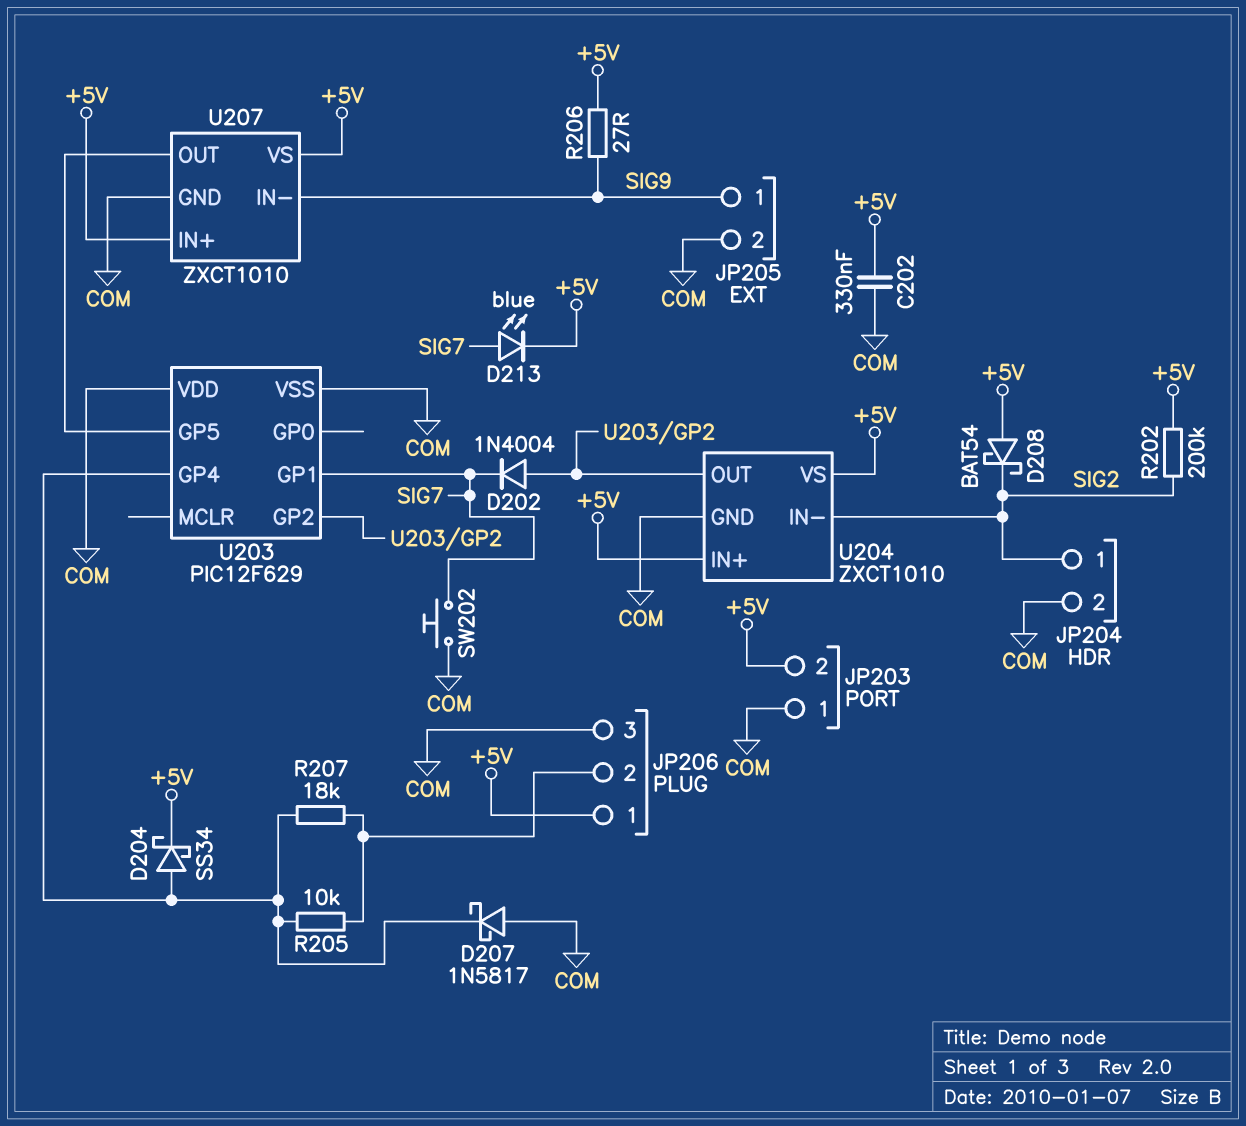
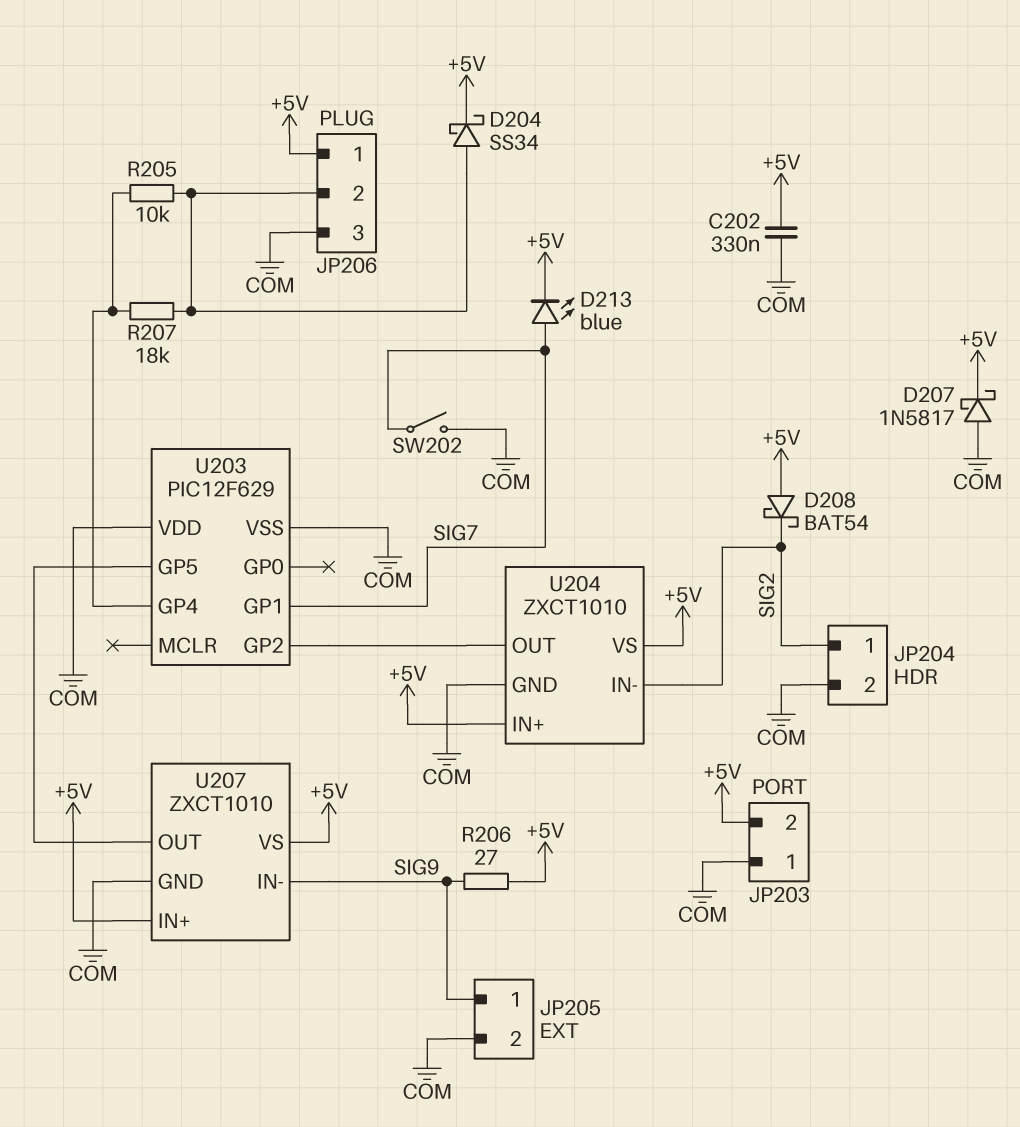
D202: diode 1N4004 (A U203/GP2, K SIG7) -> none
D204: schottky SS34 (A U203/GP4, K +5V) -> schottky SS34 (A JP206/2, K +5V)
D207: schottky 1N5817 (A COM, K U203/GP4) -> schottky 1N5817 (A COM, K +5V)
R202: 200k (+5V, SIG2) -> none
SW202: button (COM, SIG7) -> switch (COM, SIG7)

